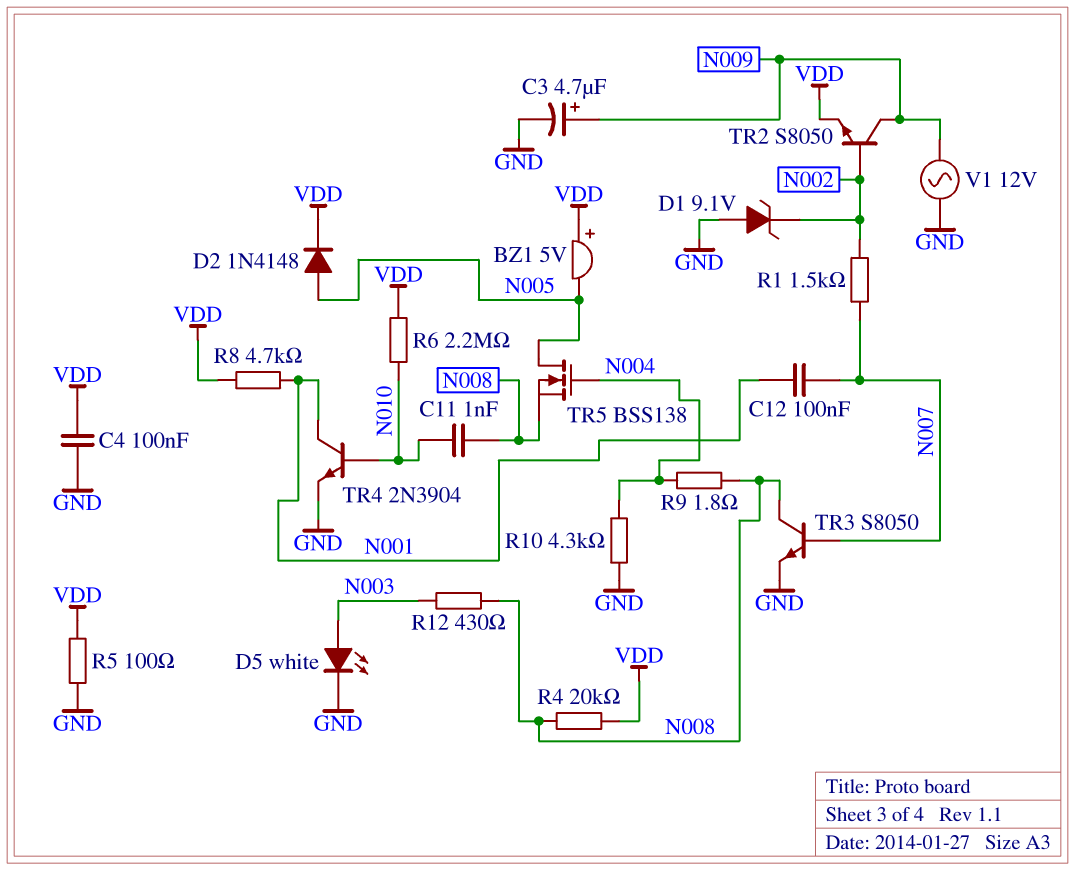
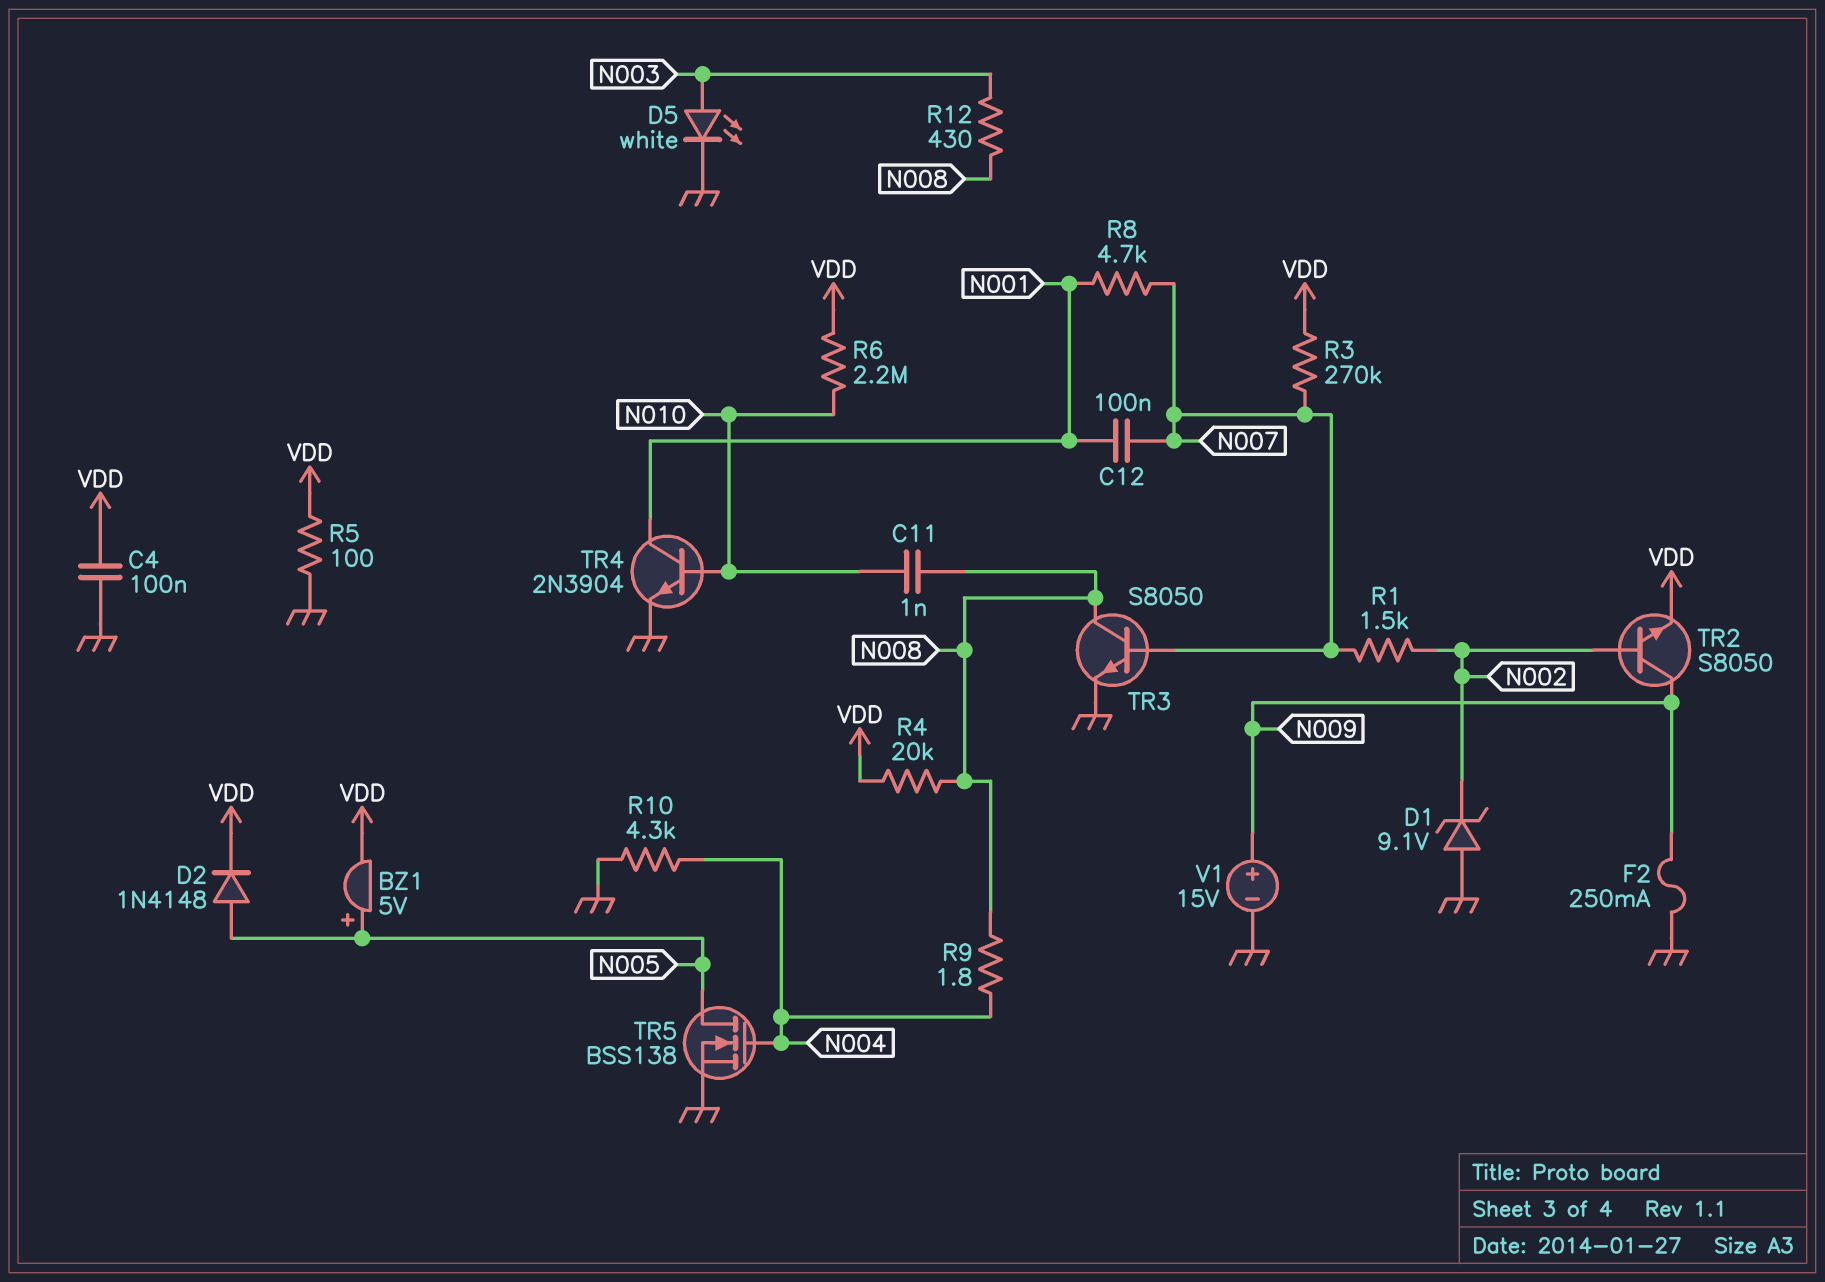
BZ1: buzzer 5V (plus VDD, minus N005) -> buzzer 5V (plus N005, minus VDD)
C3: 4.7uF (plus N009, minus GND) -> none
F2: none -> 250mA (GND, N009)
R3: none -> 270k (N007, VDD)
R8: 4.7k (N001, VDD) -> 4.7k (N001, N007)
TR5: NMOS BSS138 (G N004, D N005, S N008) -> NMOS BSS138 (G N004, D N005, S GND)
V1: AC 12V (GND, N009) -> 15V (plus N009, minus GND)

